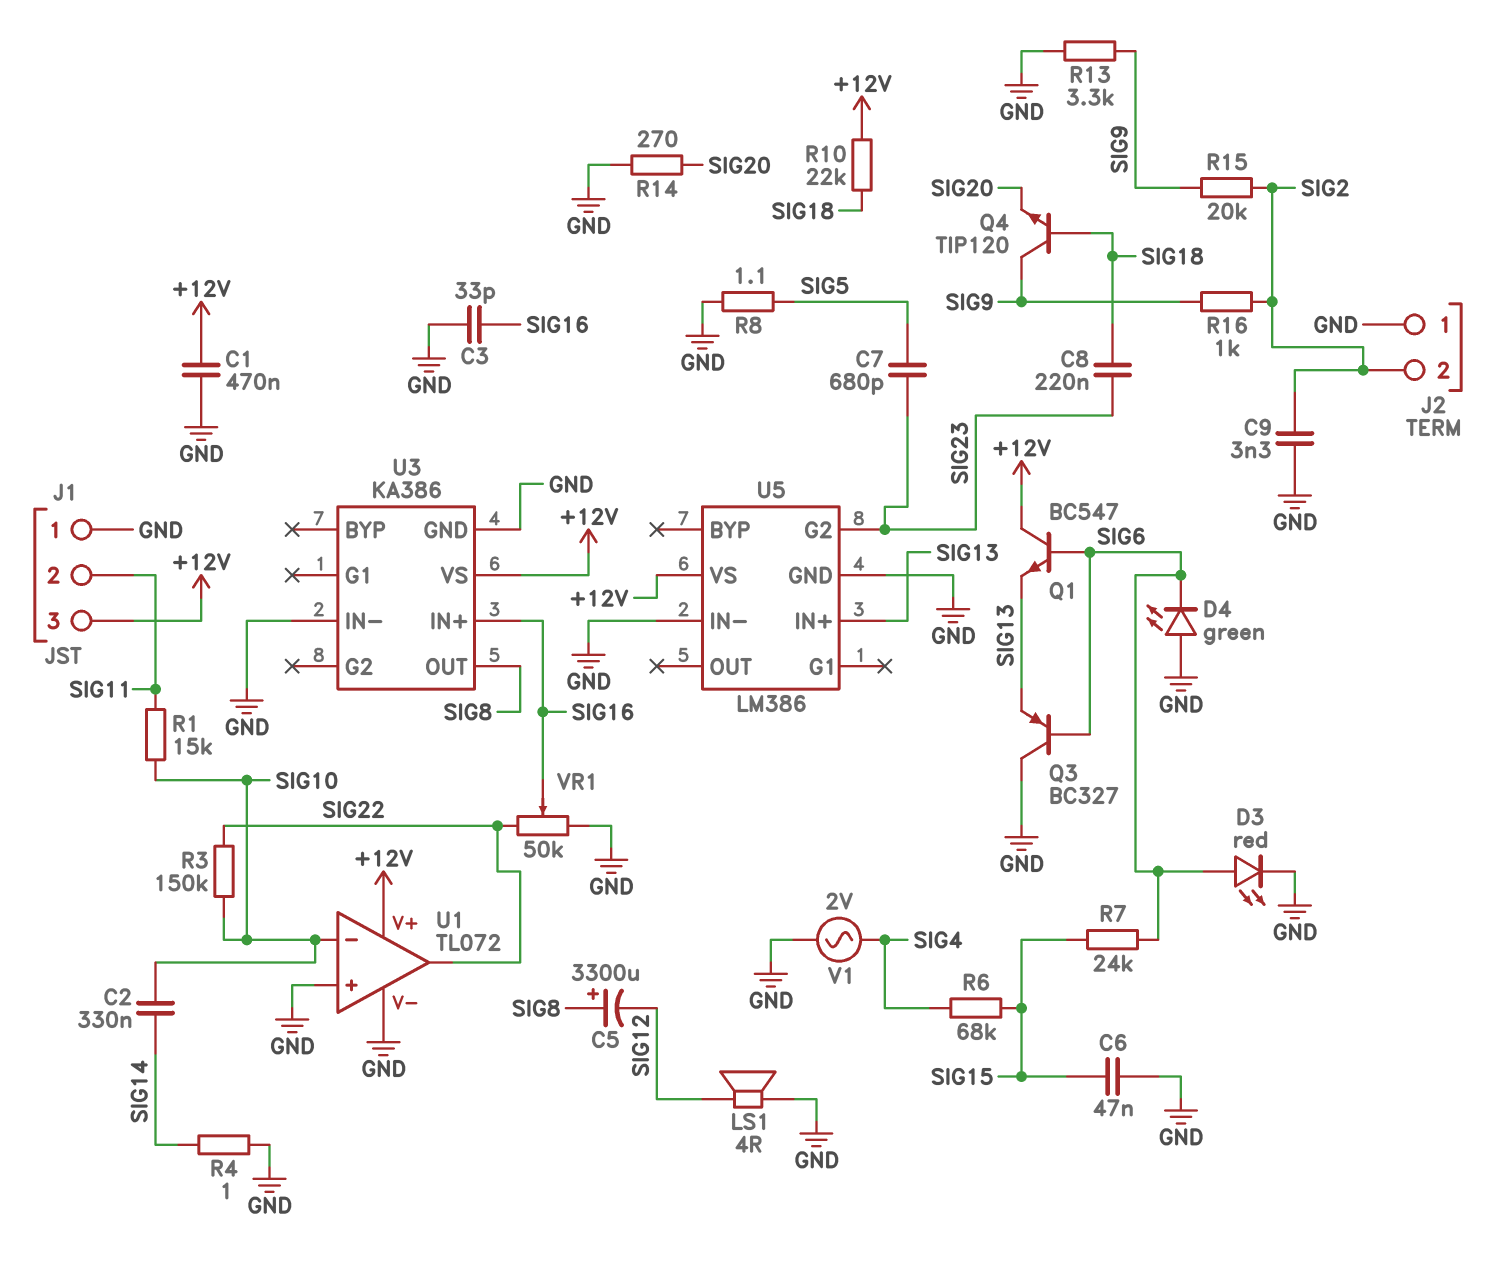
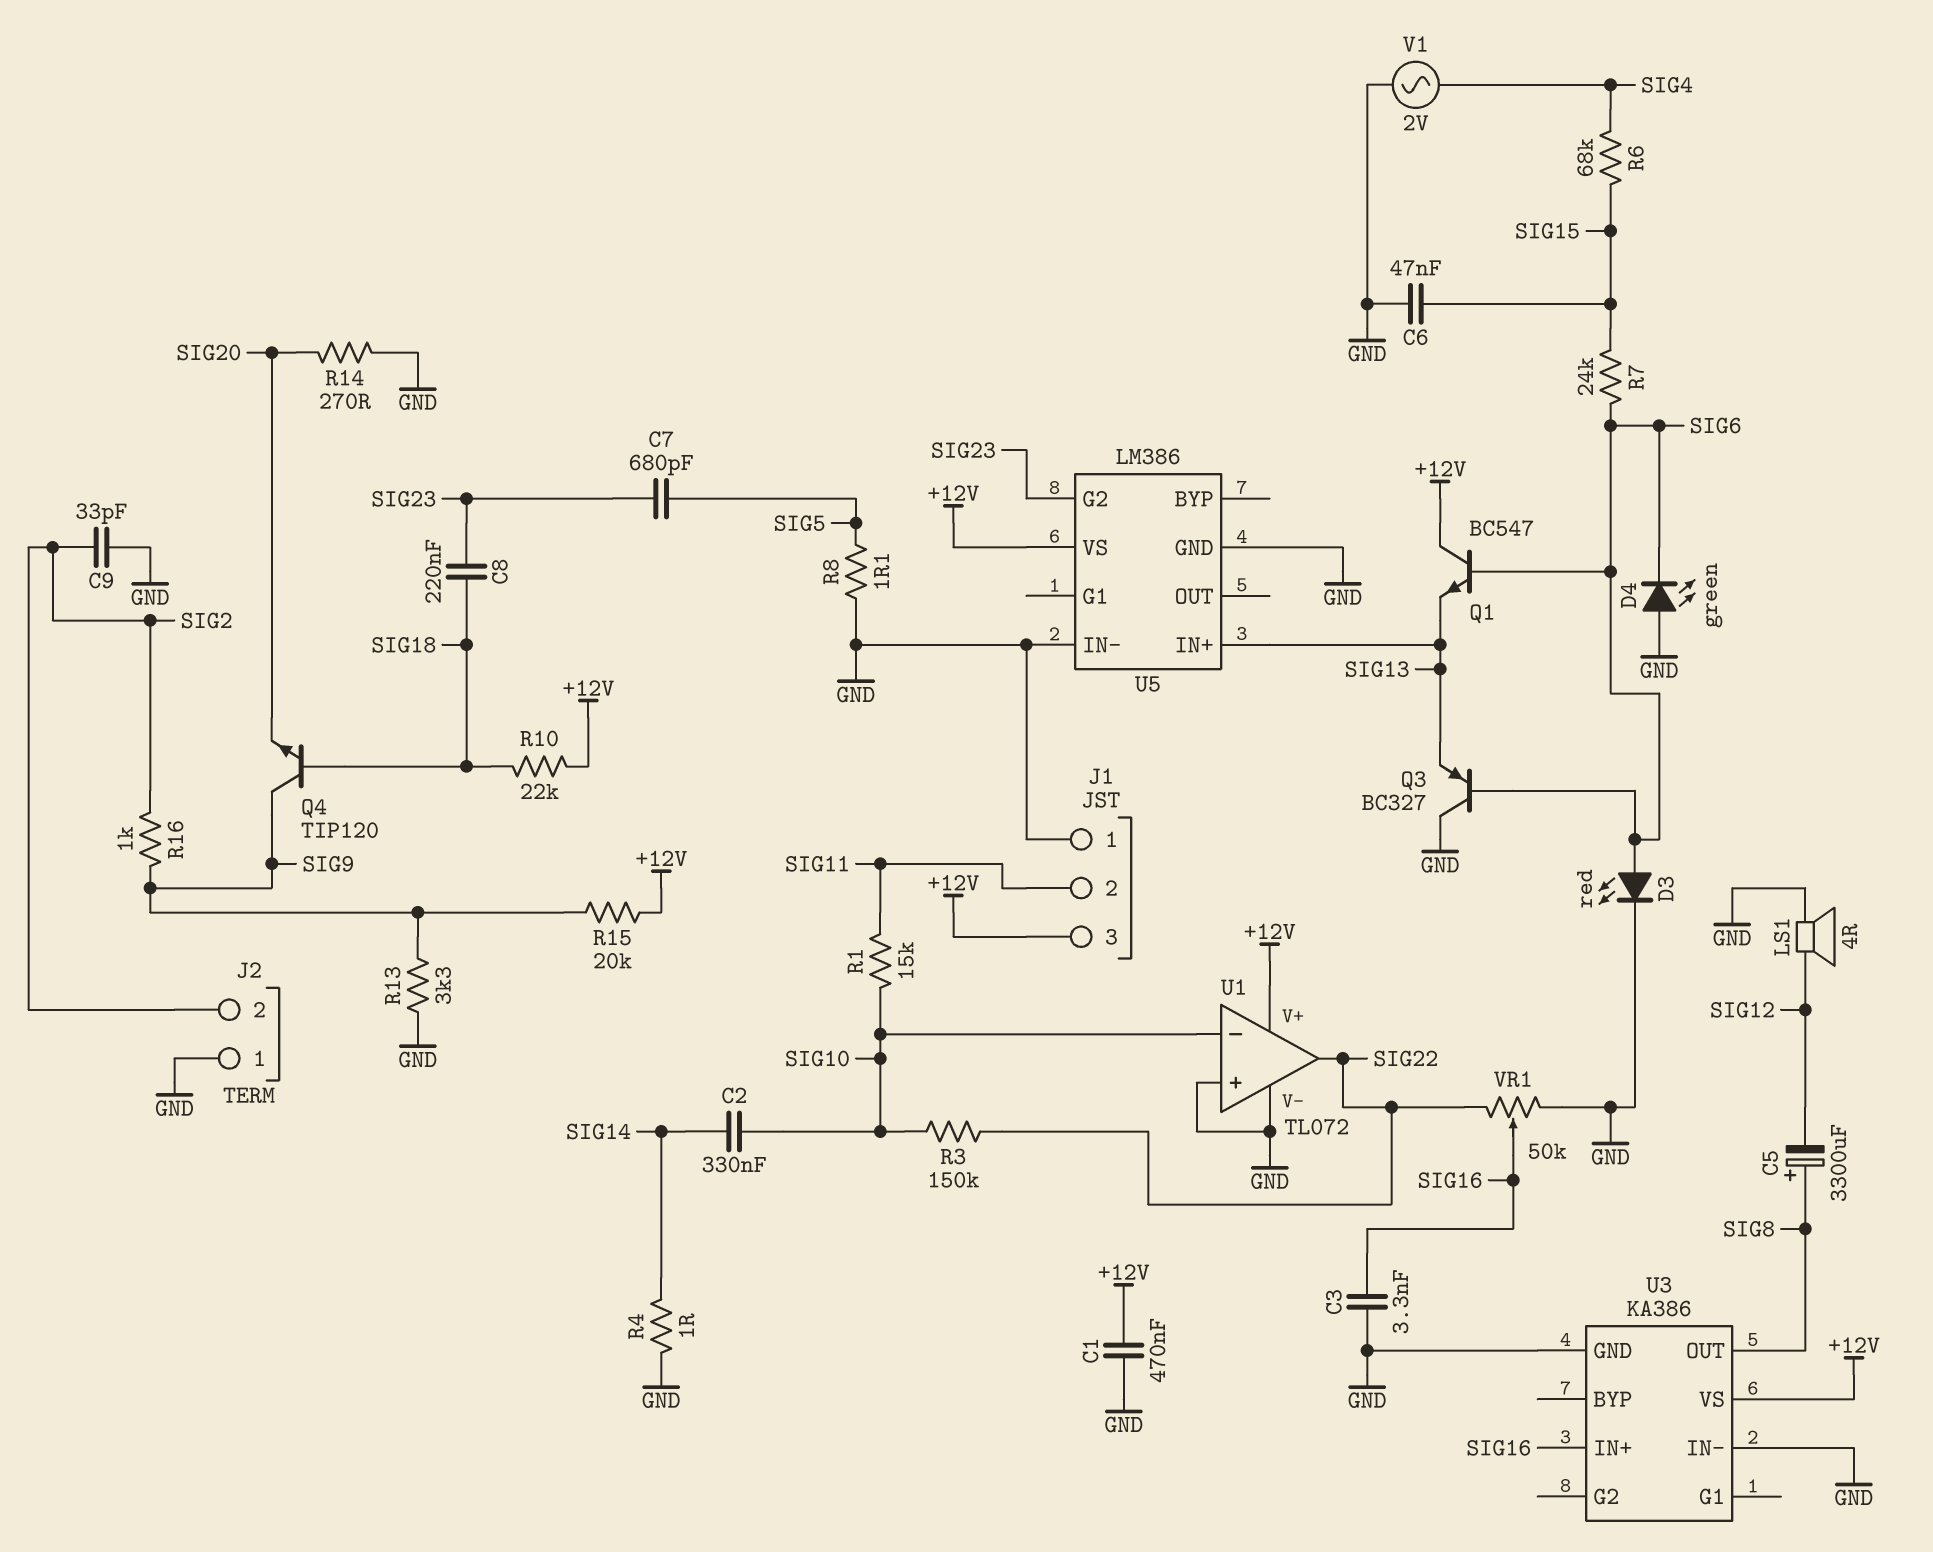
C3: 33pF (GND, SIG16) -> 3.3nF (GND, SIG16)
C9: 3.3nF (GND, SIG2) -> 33pF (GND, SIG2)
R15: 20k (SIG2, SIG9) -> 20k (+12V, SIG9)

